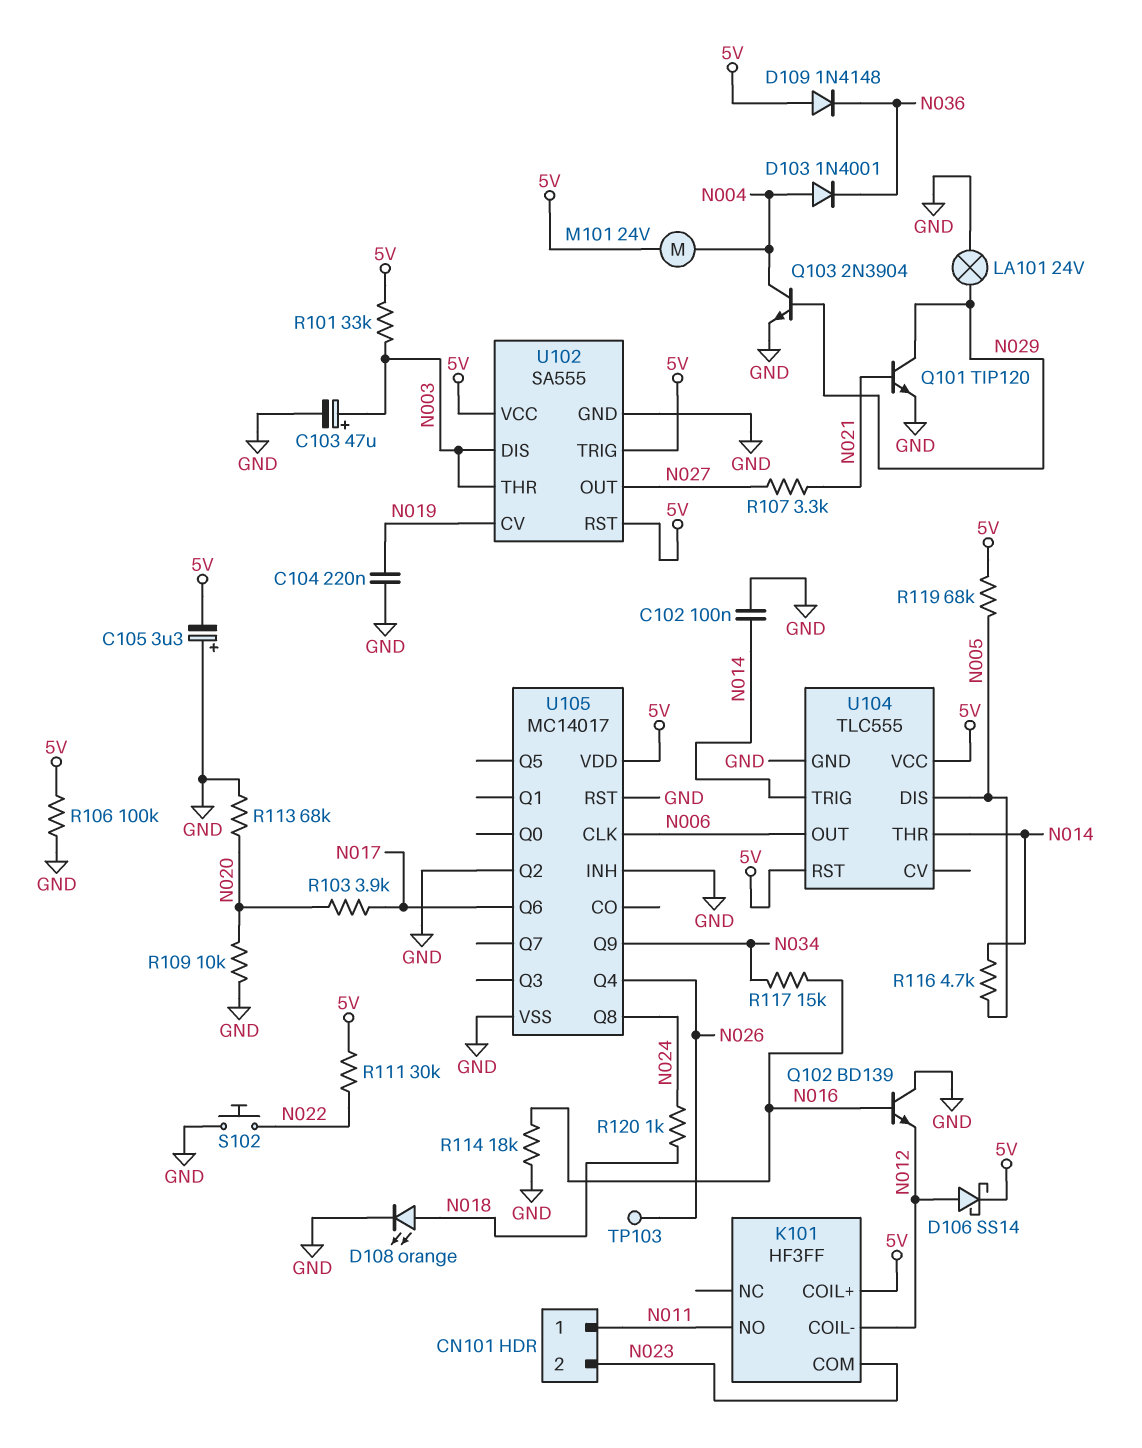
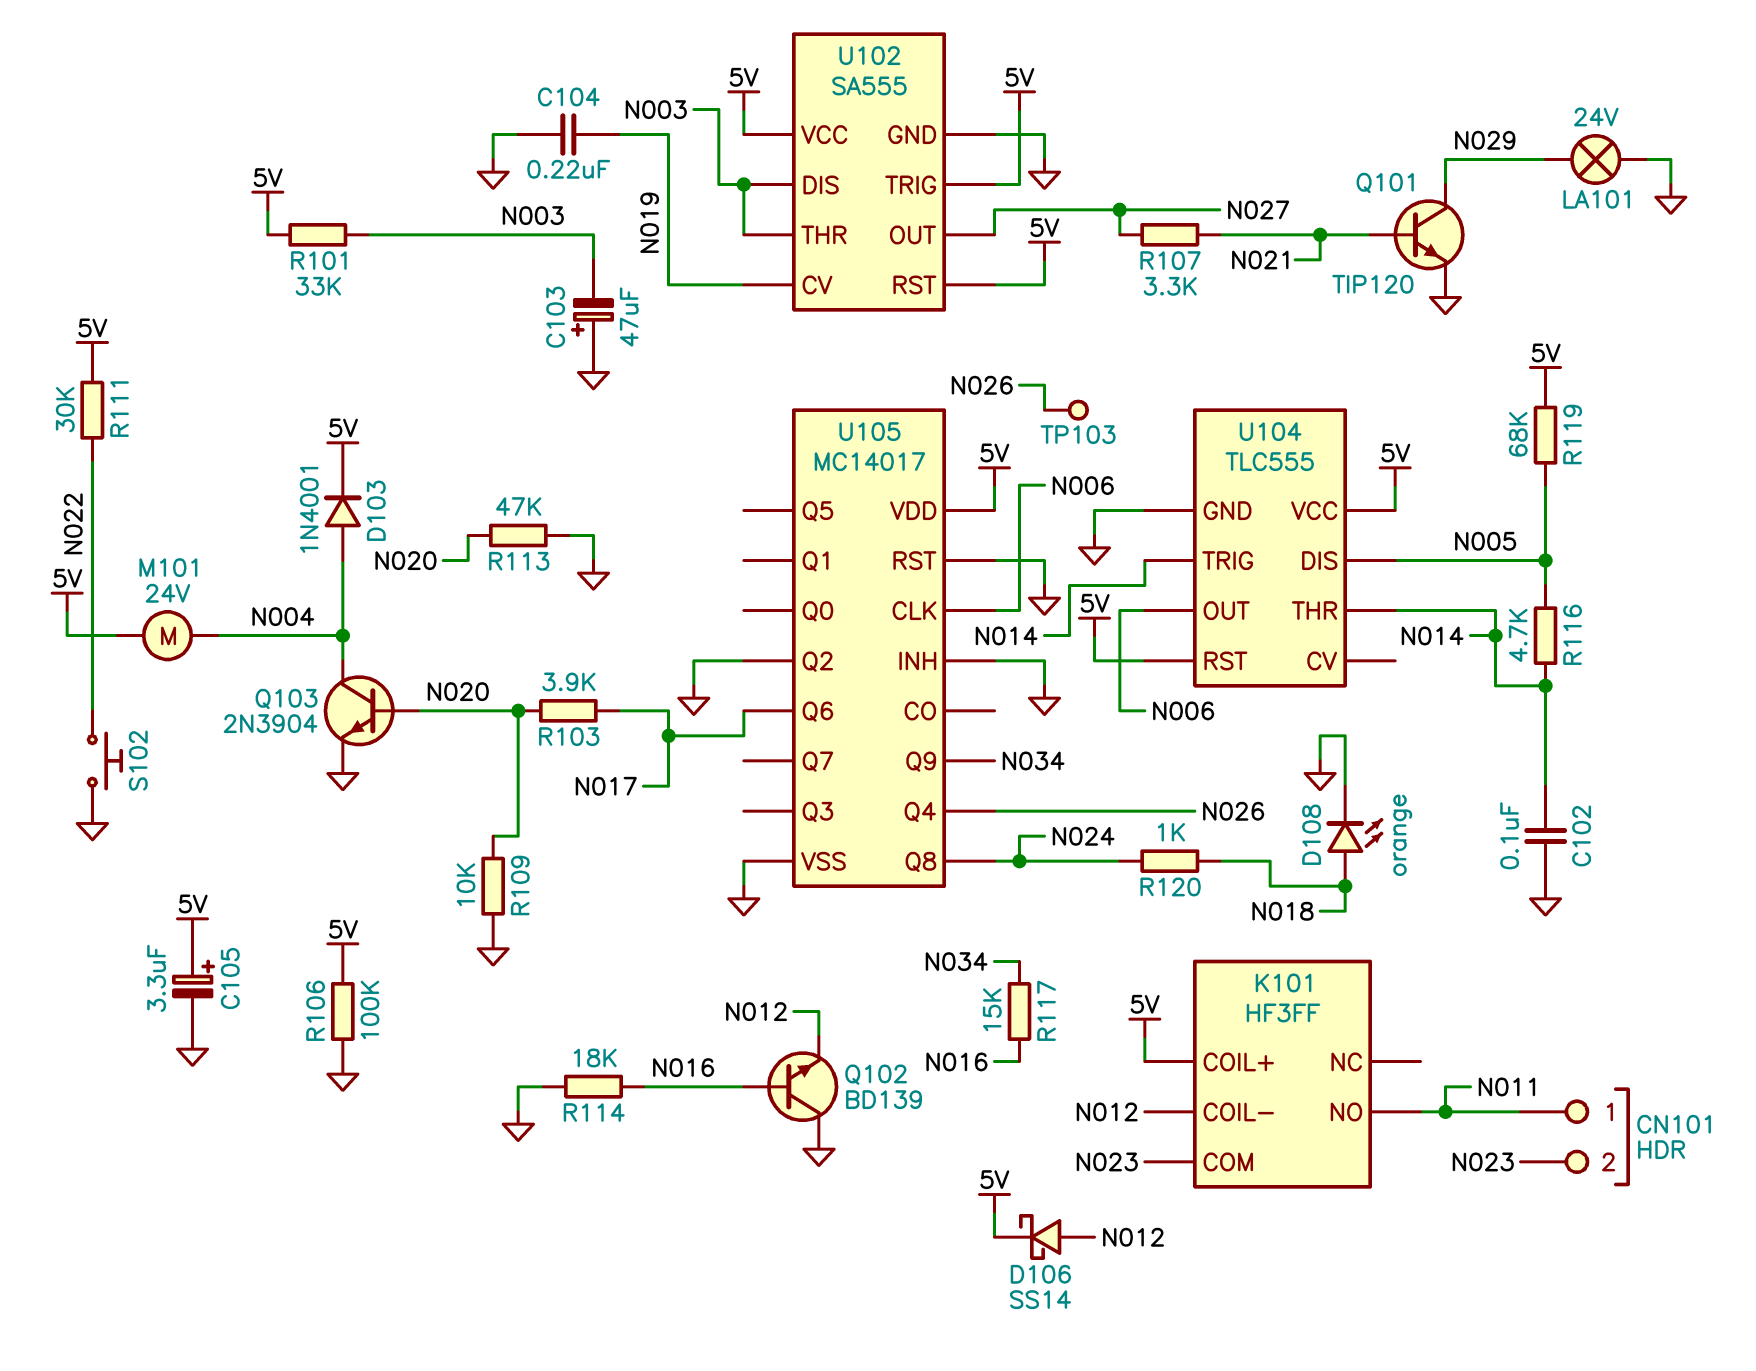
C103: 47uF (plus N003, minus GND) -> 47uF (plus GND, minus N003)
C105: 3.3uF (plus GND, minus 5V) -> 3.3uF (plus 5V, minus GND)
D103: diode 1N4001 (A N004, K N036) -> diode 1N4001 (A N004, K 5V)
D109: diode 1N4148 (A 5V, K N036) -> none
Q103: NPN 2N3904 (B N029, C N004, E GND) -> NPN 2N3904 (B N020, C N004, E GND)
R113: 68k (GND, N020) -> 47k (GND, N020)

